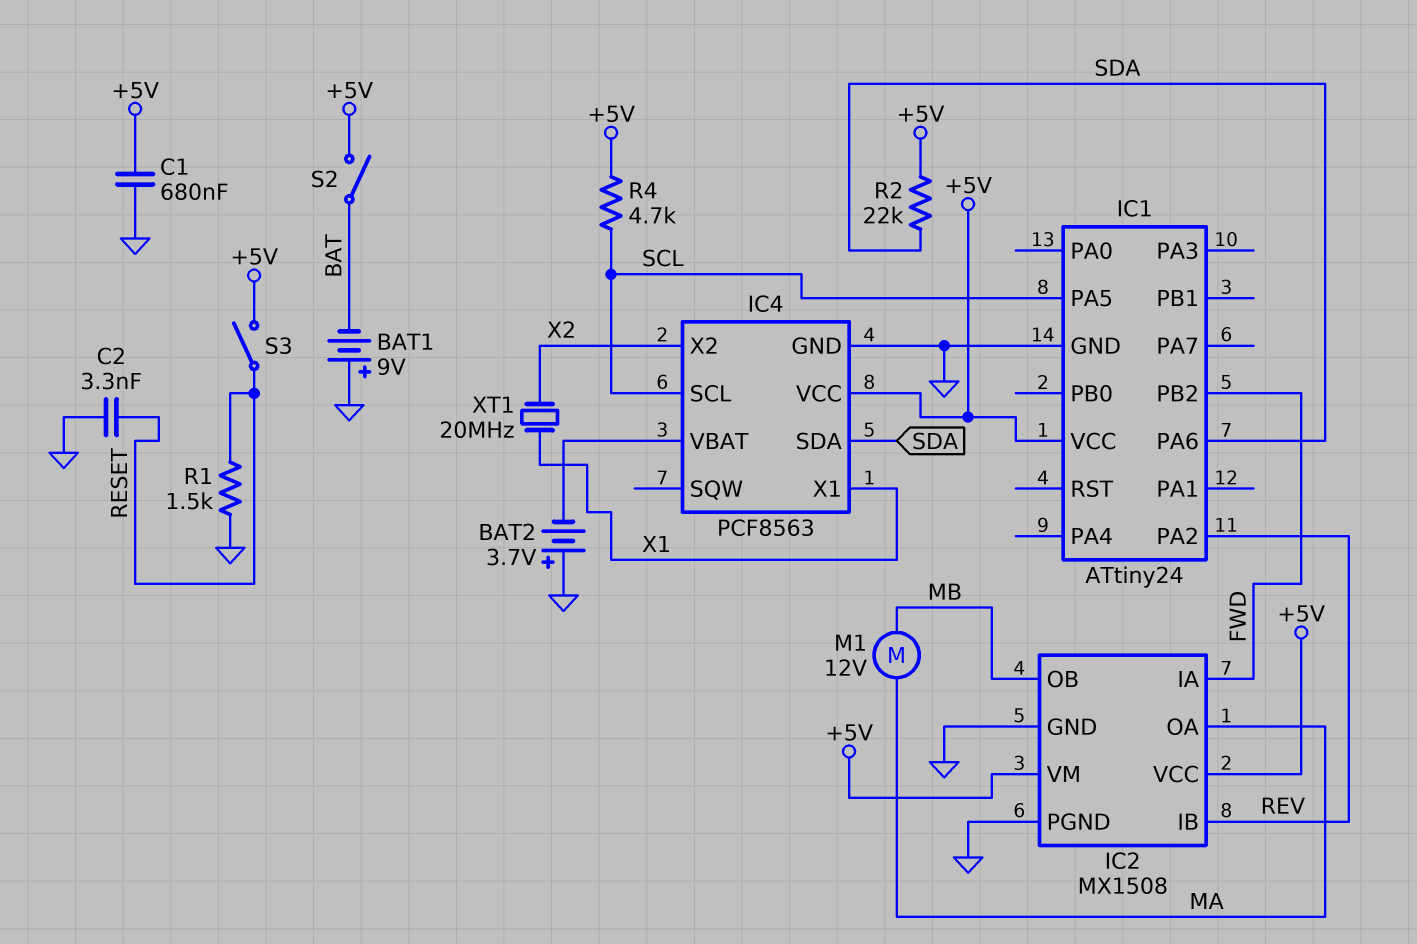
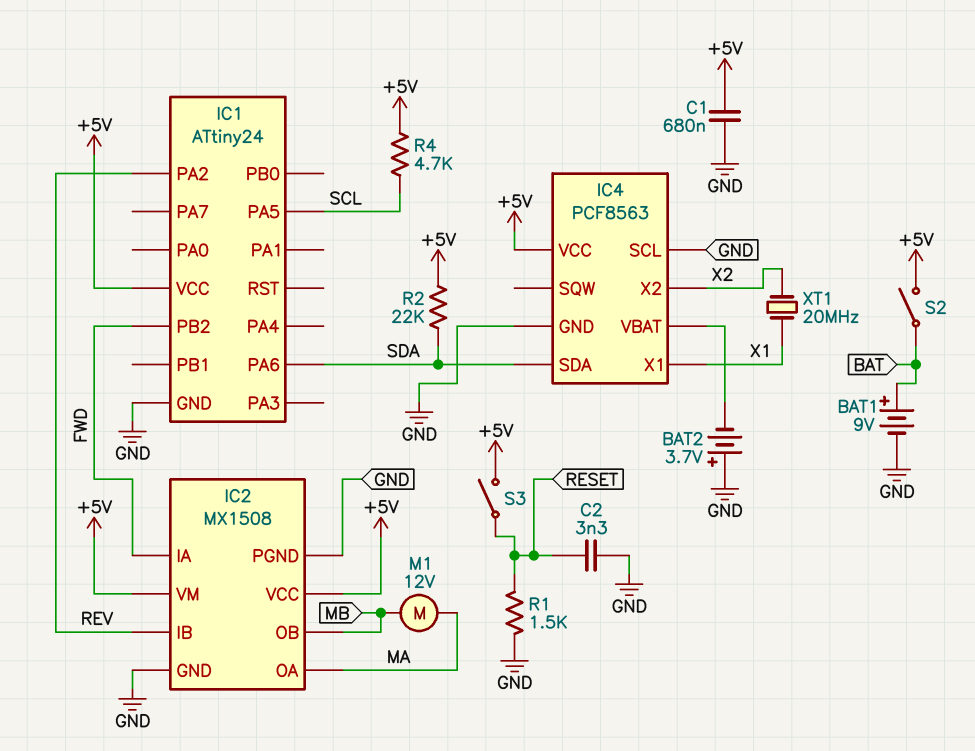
BAT1: 9V (plus GND, minus BAT) -> 9V (plus BAT, minus GND)
IC4 pin SCL: SCL -> GND

